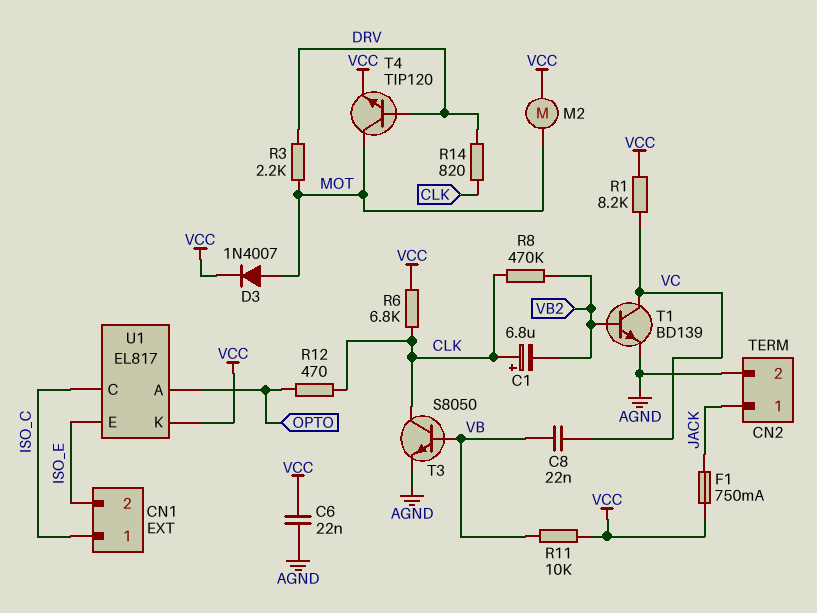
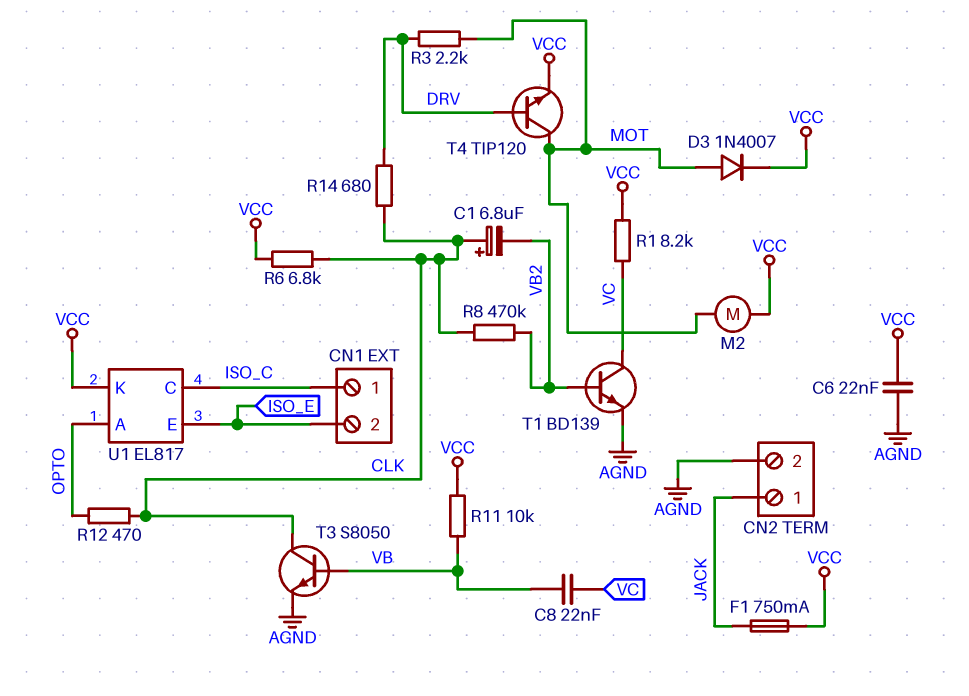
R14: 820 (CLK, DRV) -> 680 (CLK, DRV)

